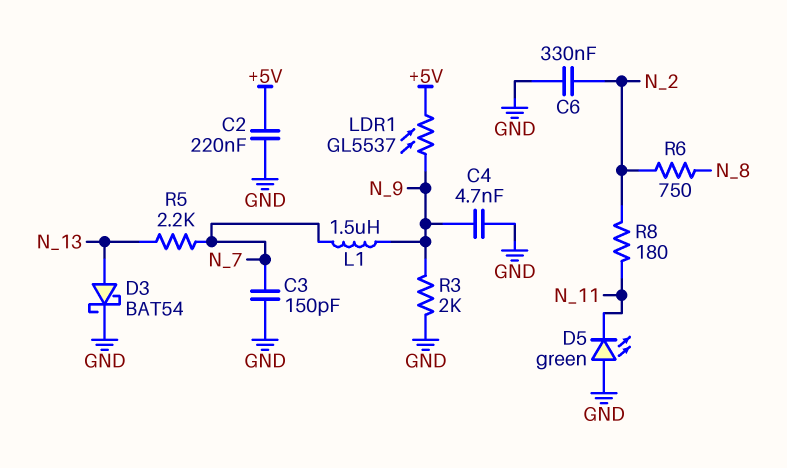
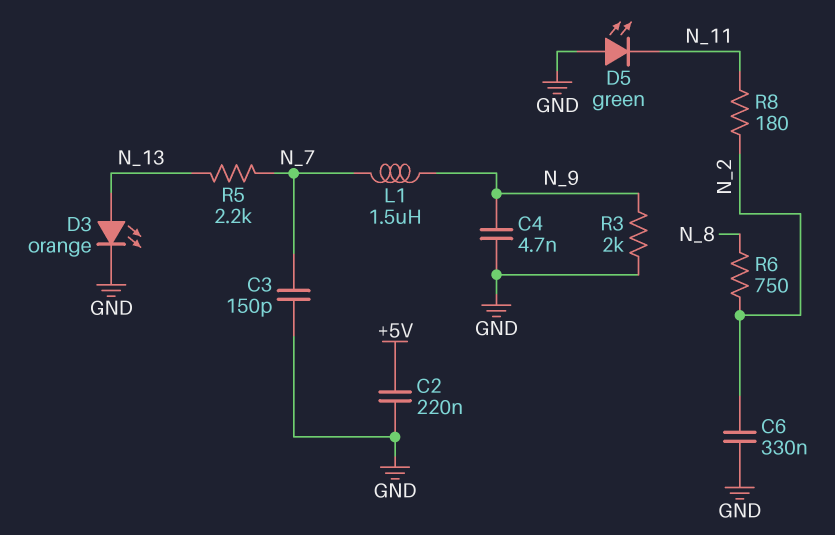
D3: schottky BAT54 (A N_13, K GND) -> LED orange (A N_13, K GND)
LDR1: GL5537 (+5V, N_9) -> none

